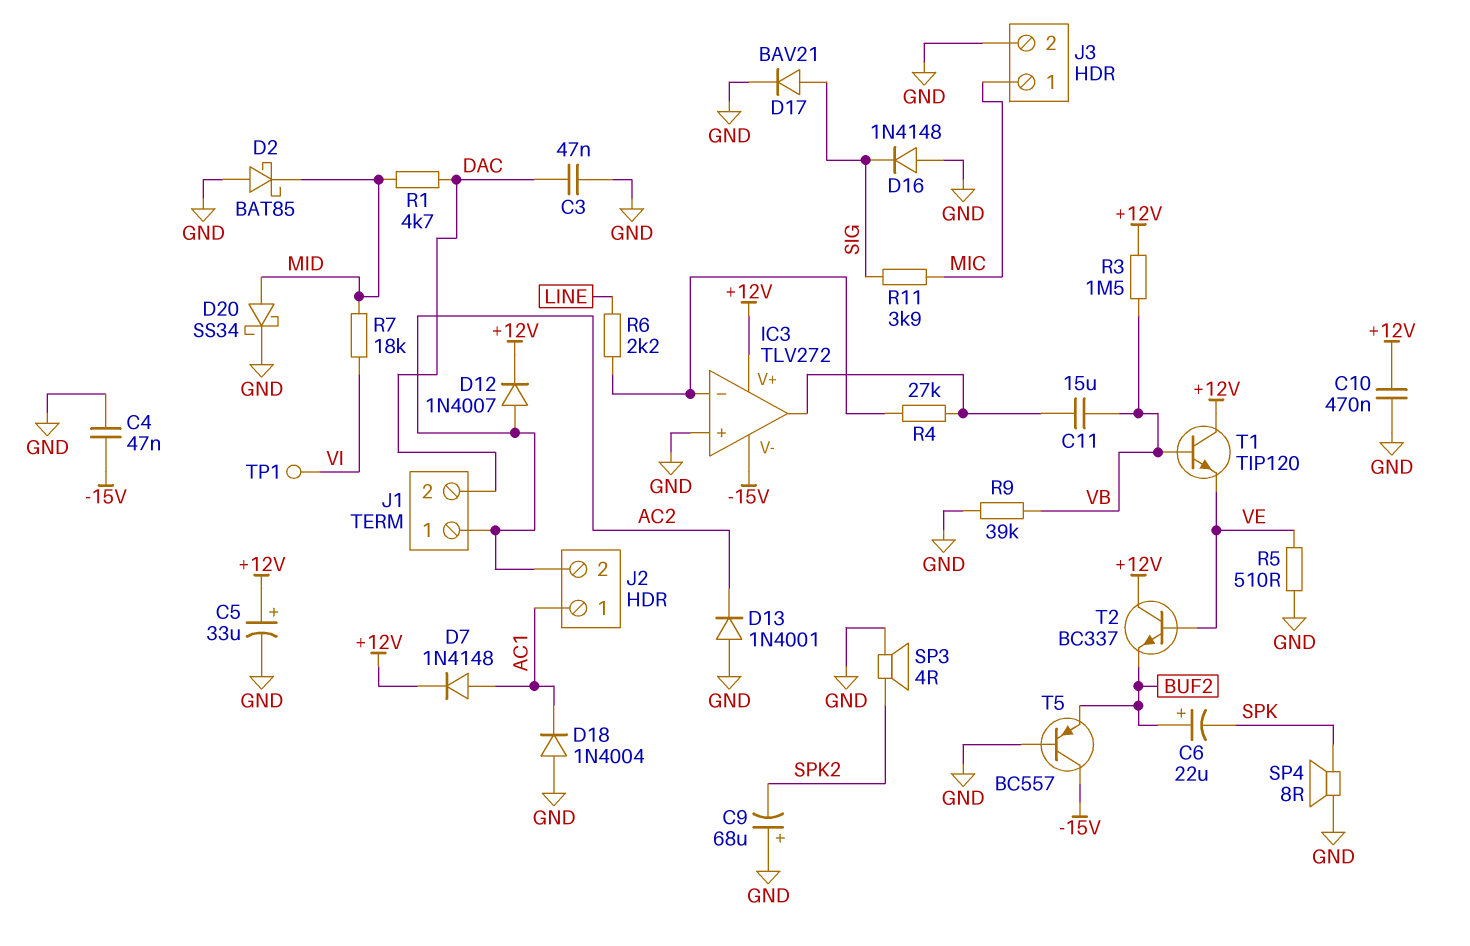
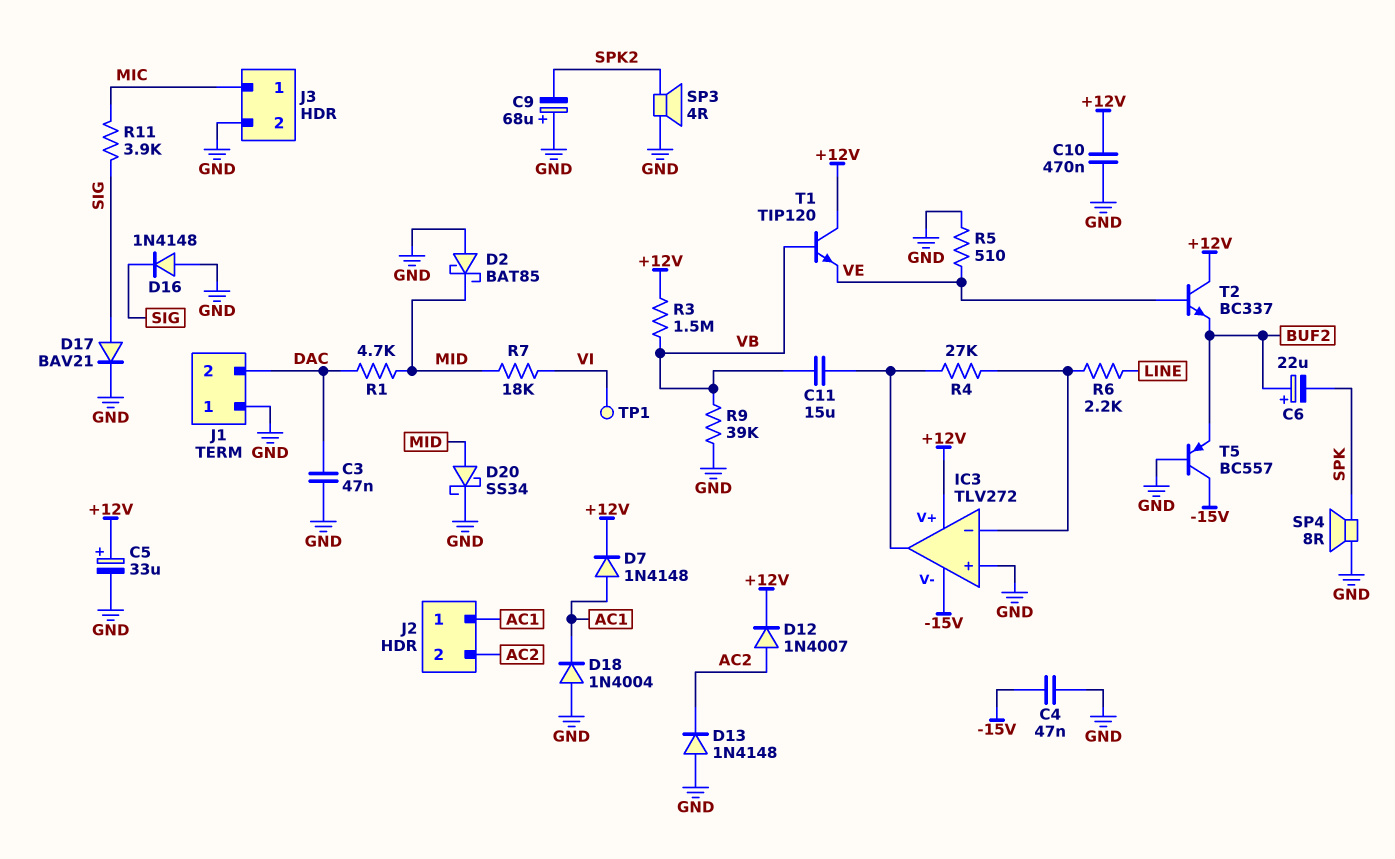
D13: diode 1N4001 (A GND, K AC2) -> diode 1N4148 (A GND, K AC2)
J1 pin 1: AC2 -> GND

